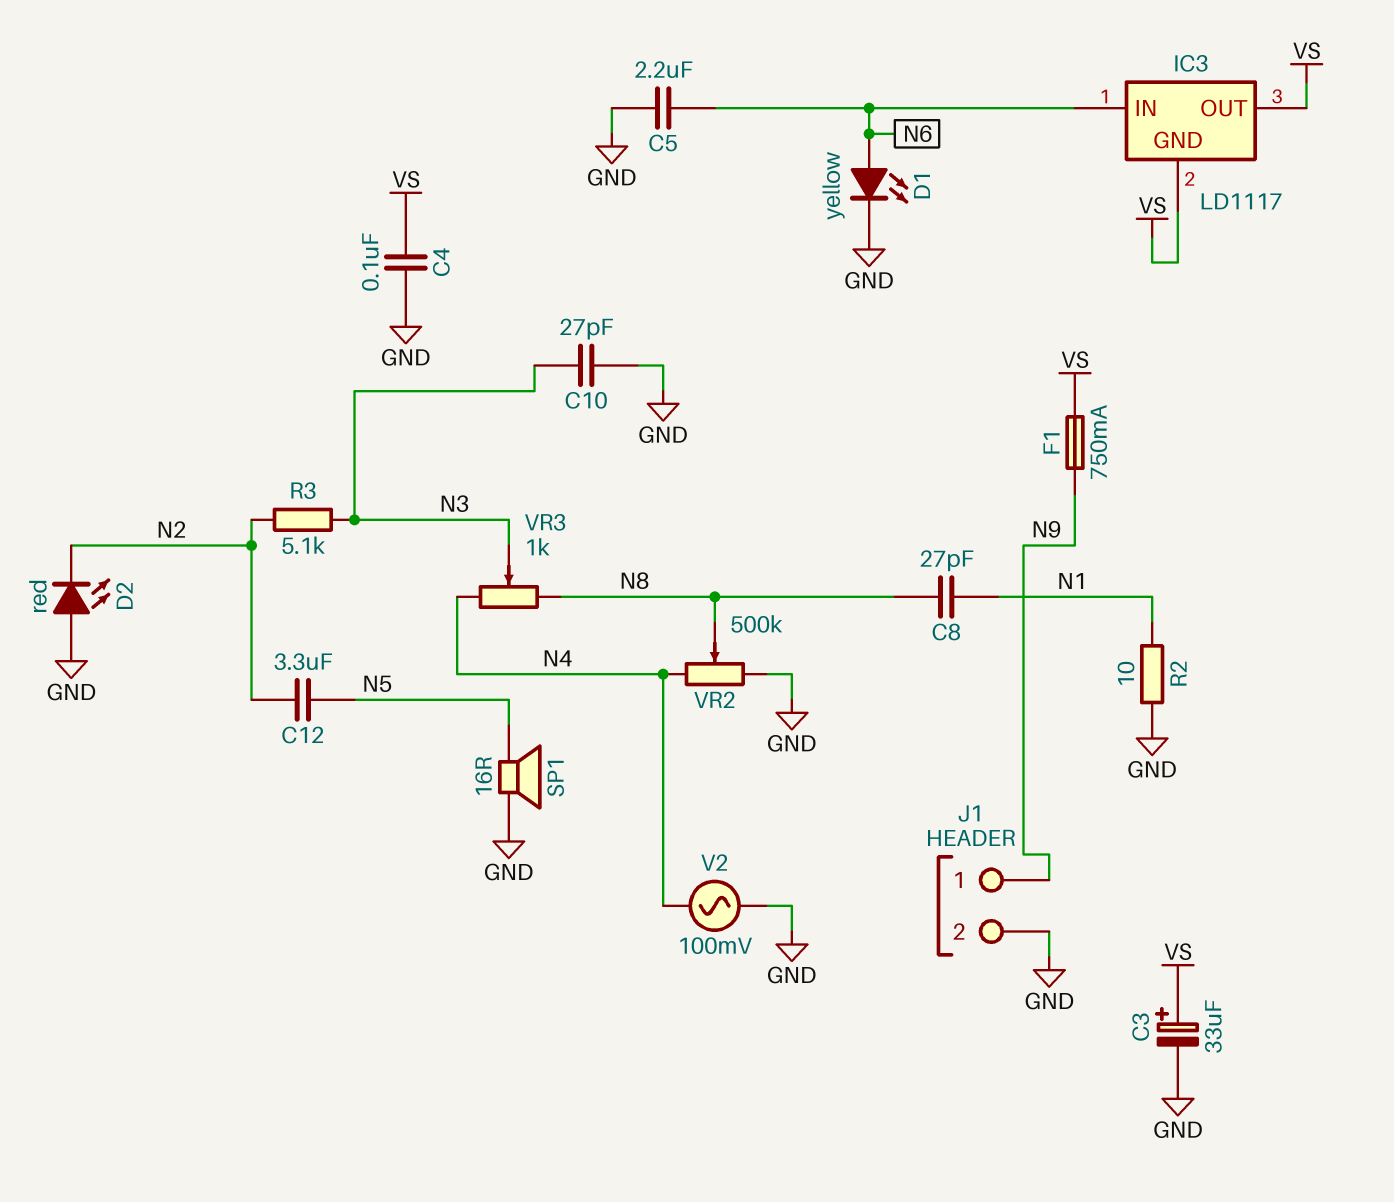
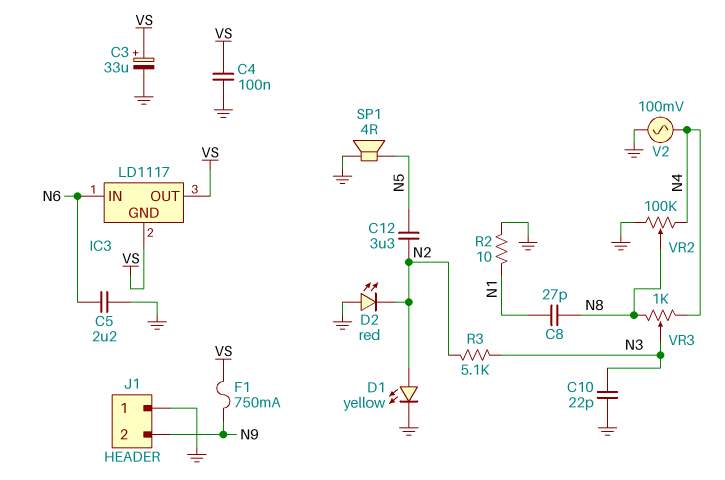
C10: 27pF (GND, N3) -> 22pF (GND, N3)
D1: LED yellow (A N6, K GND) -> LED yellow (A N2, K GND)
J1 pin 1: N9 -> GND
J1 pin 2: GND -> N9
SP1: speaker 16R (GND, N5) -> speaker 4R (GND, N5)
VR2: 500k (GND, N4, wiper N8) -> 100k (GND, N4, wiper N8)

